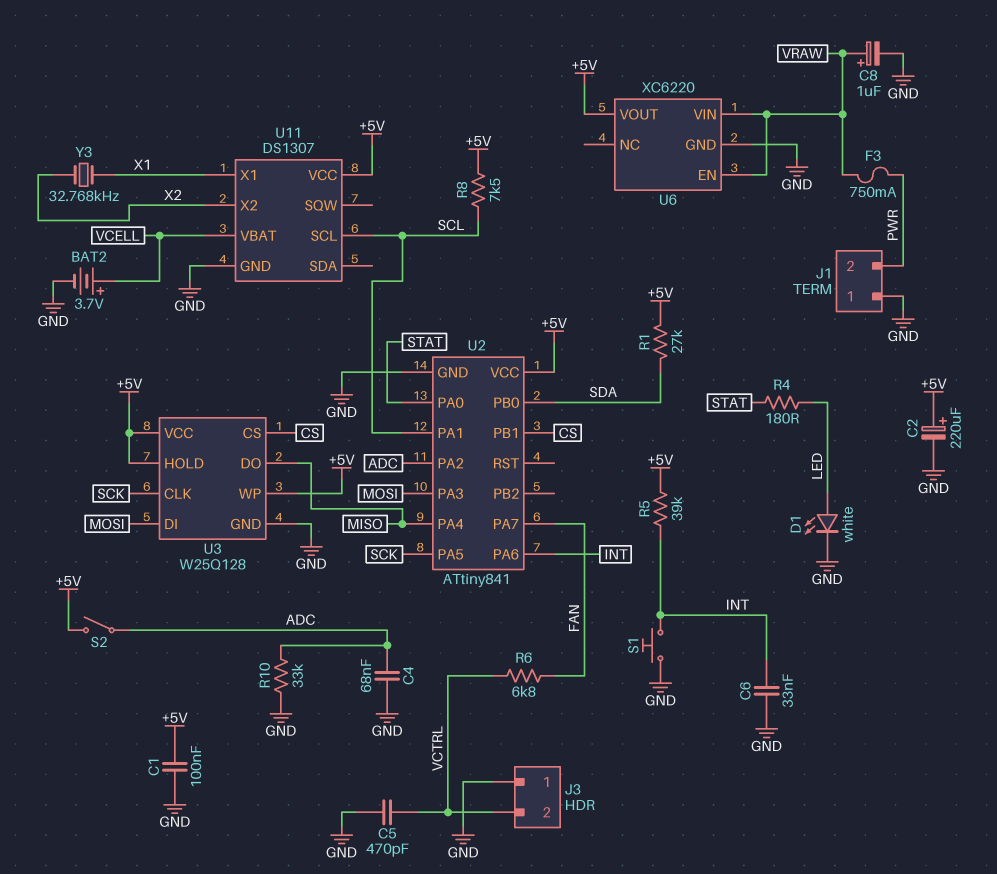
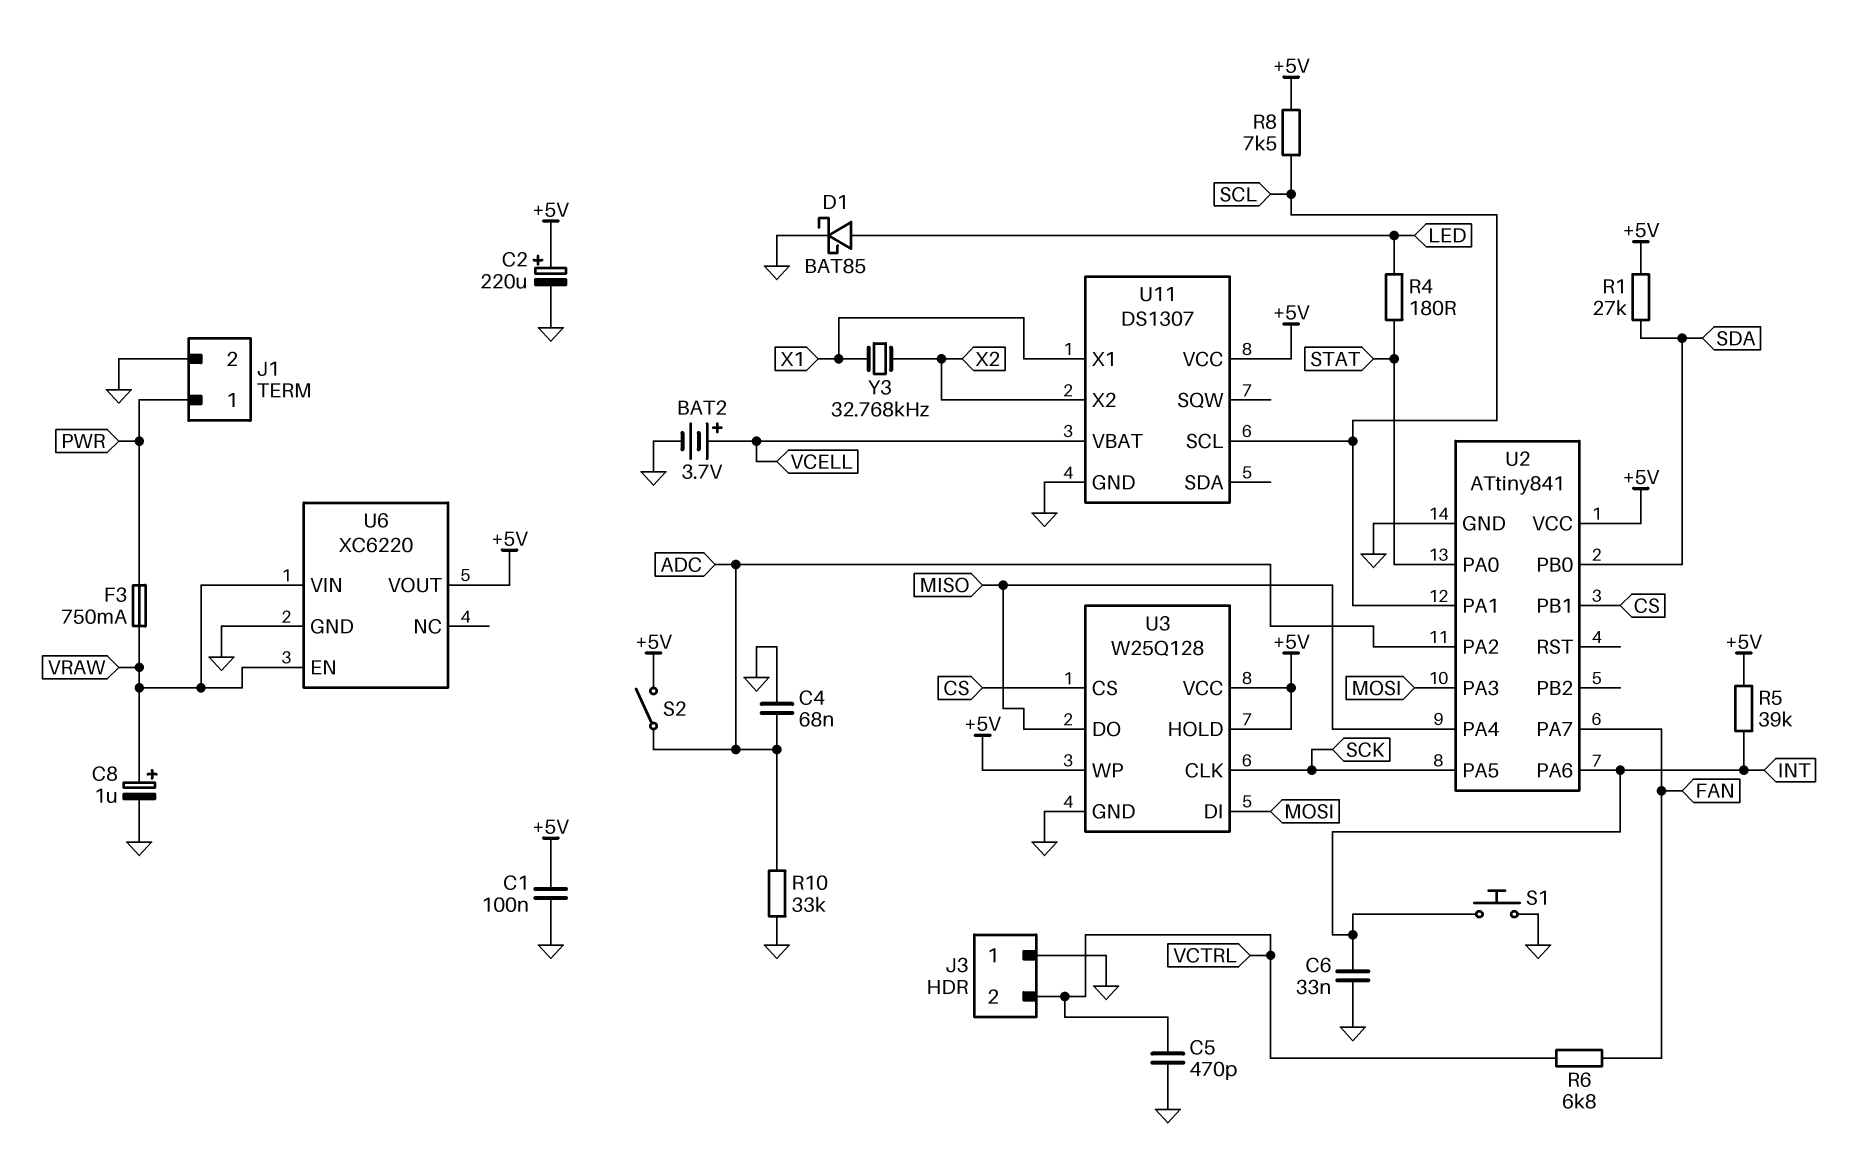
D1: LED white (A LED, K GND) -> schottky BAT85 (A LED, K GND)
J1 pin 1: GND -> PWR
J1 pin 2: PWR -> GND

